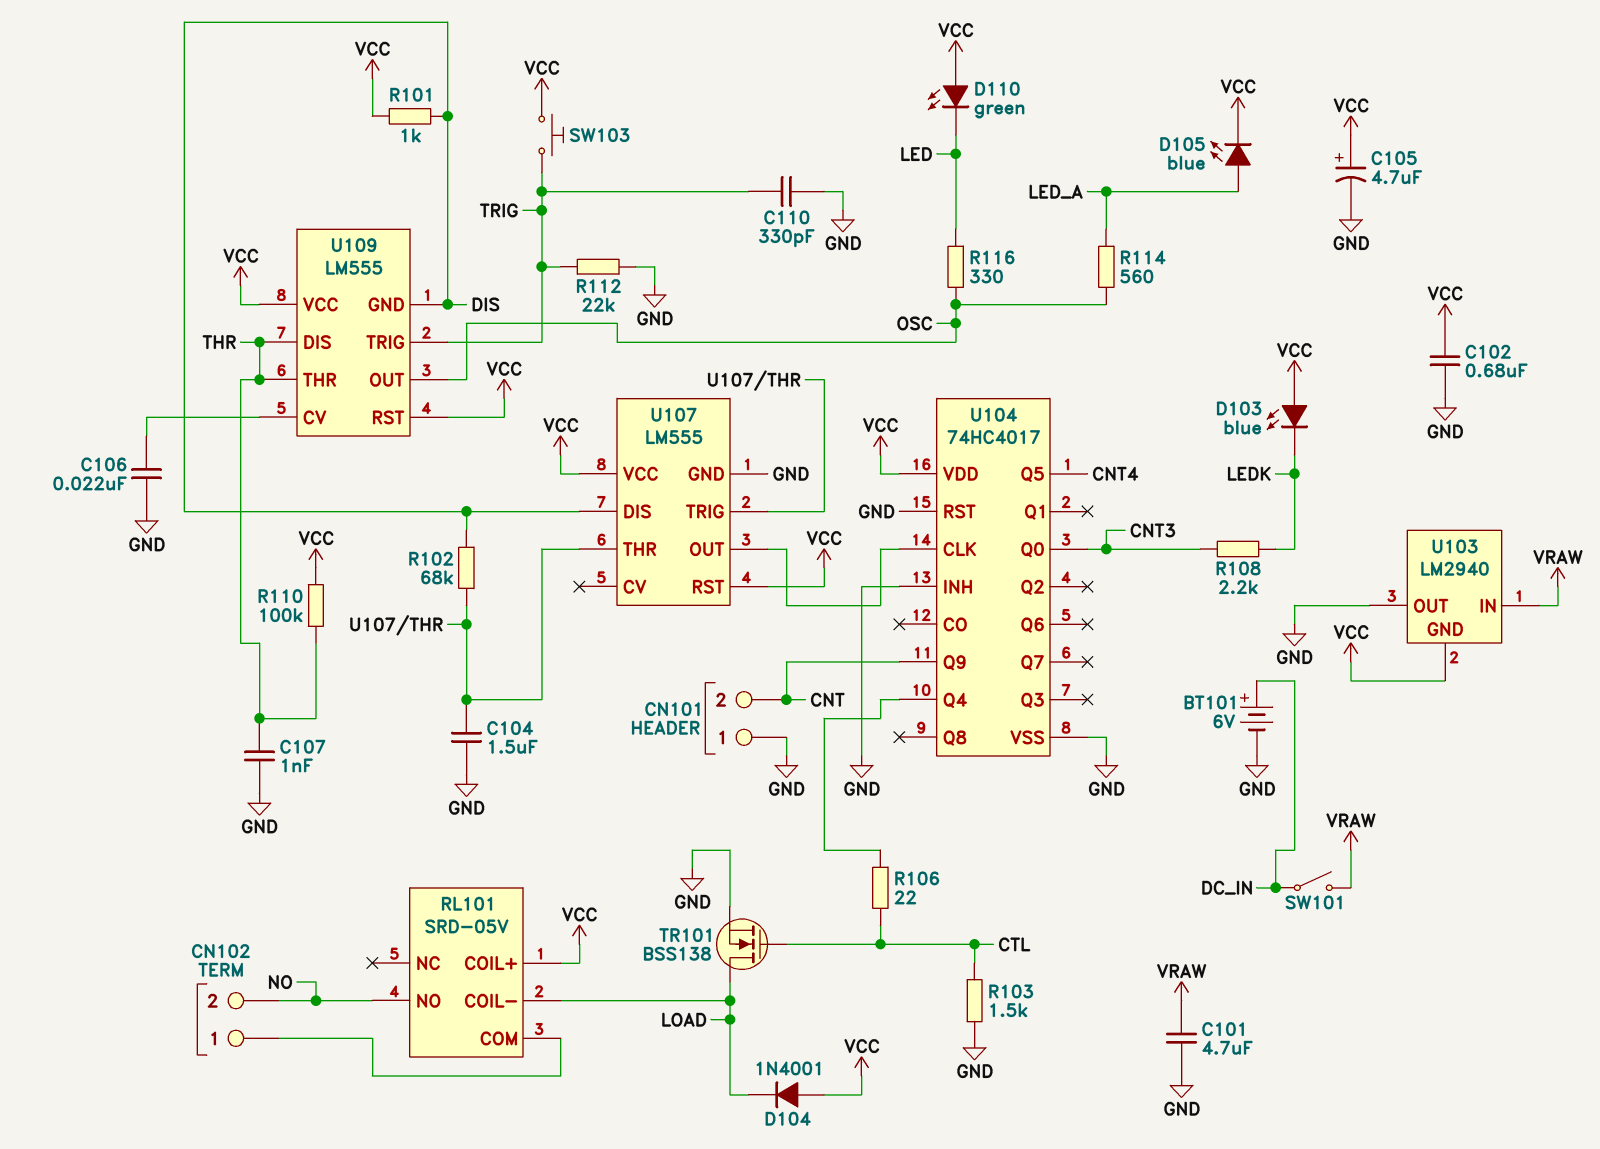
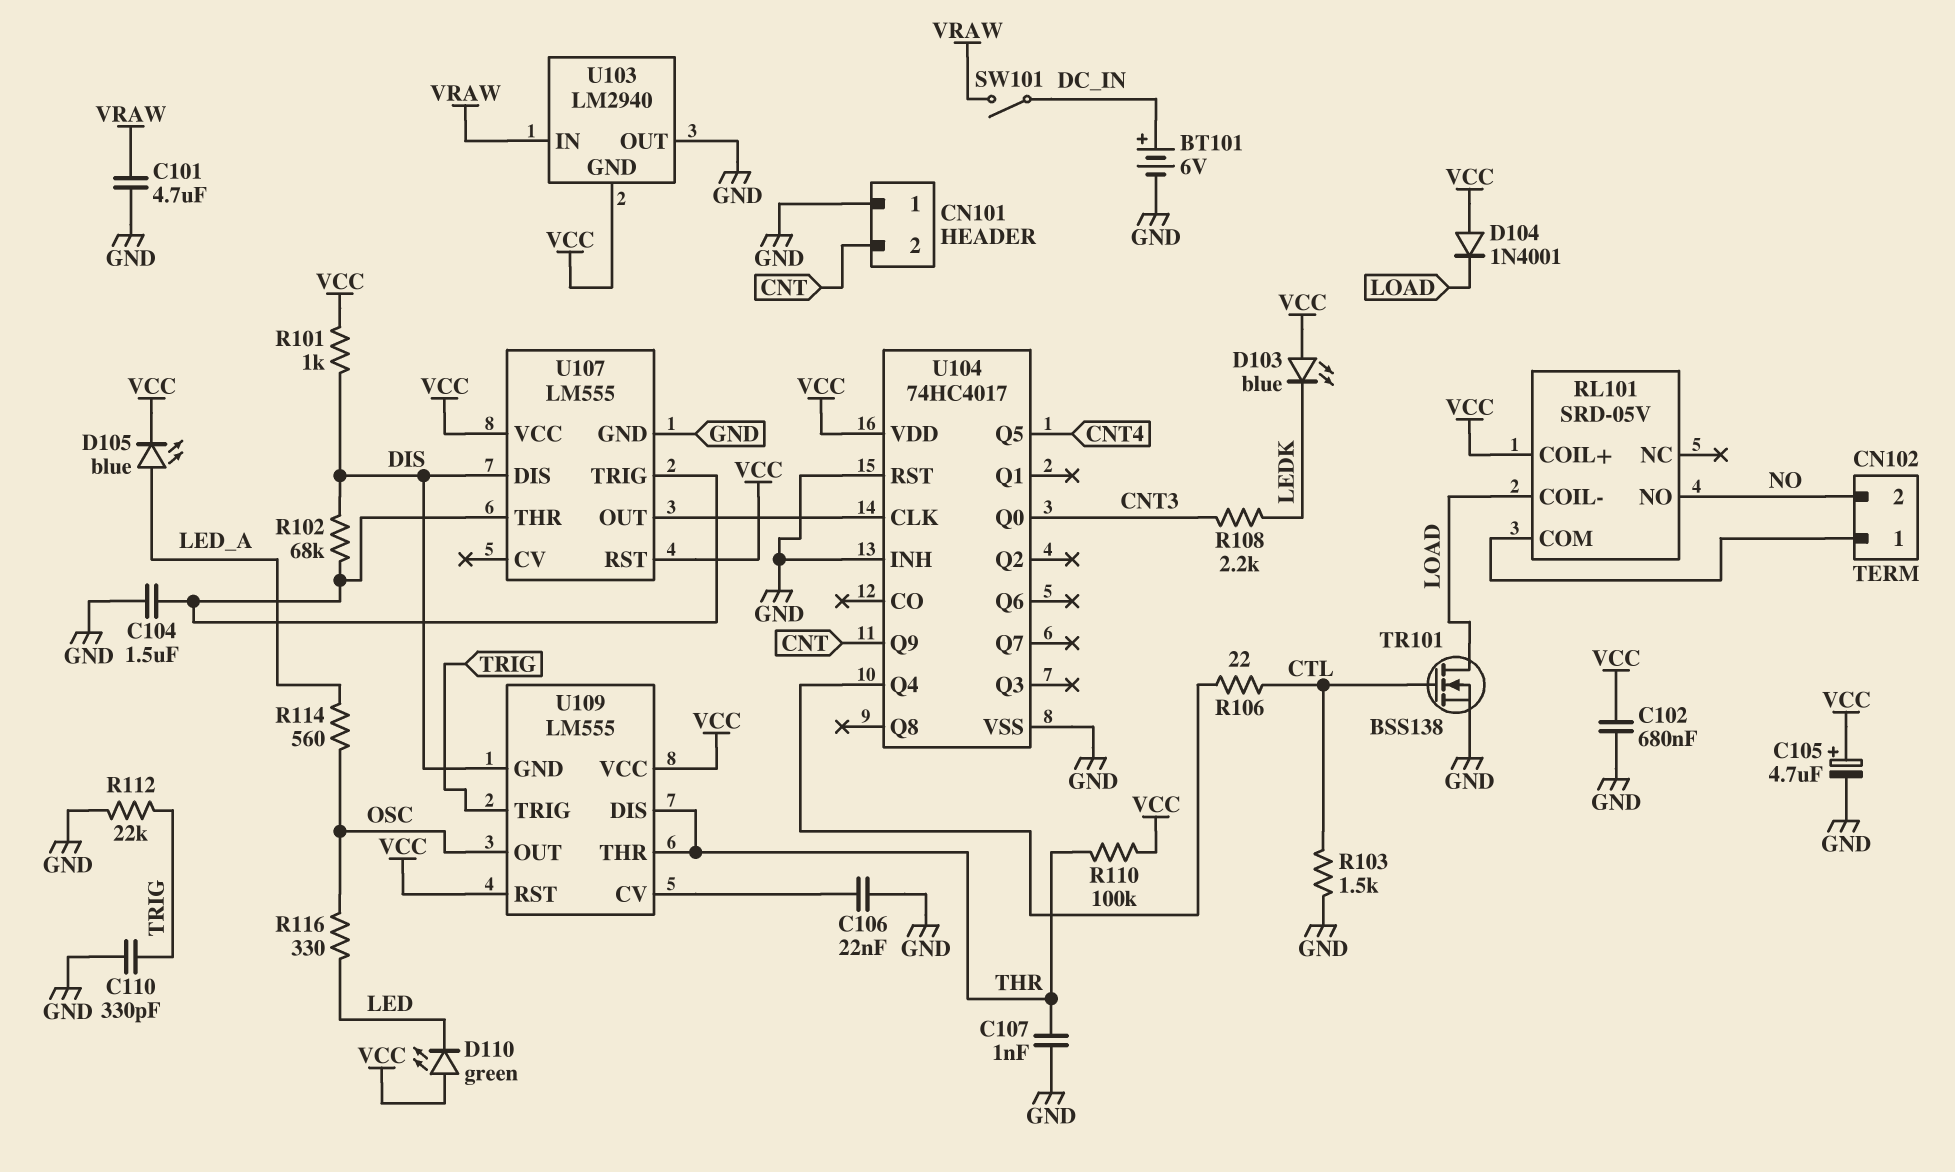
SW103: button (TRIG, VCC) -> none

